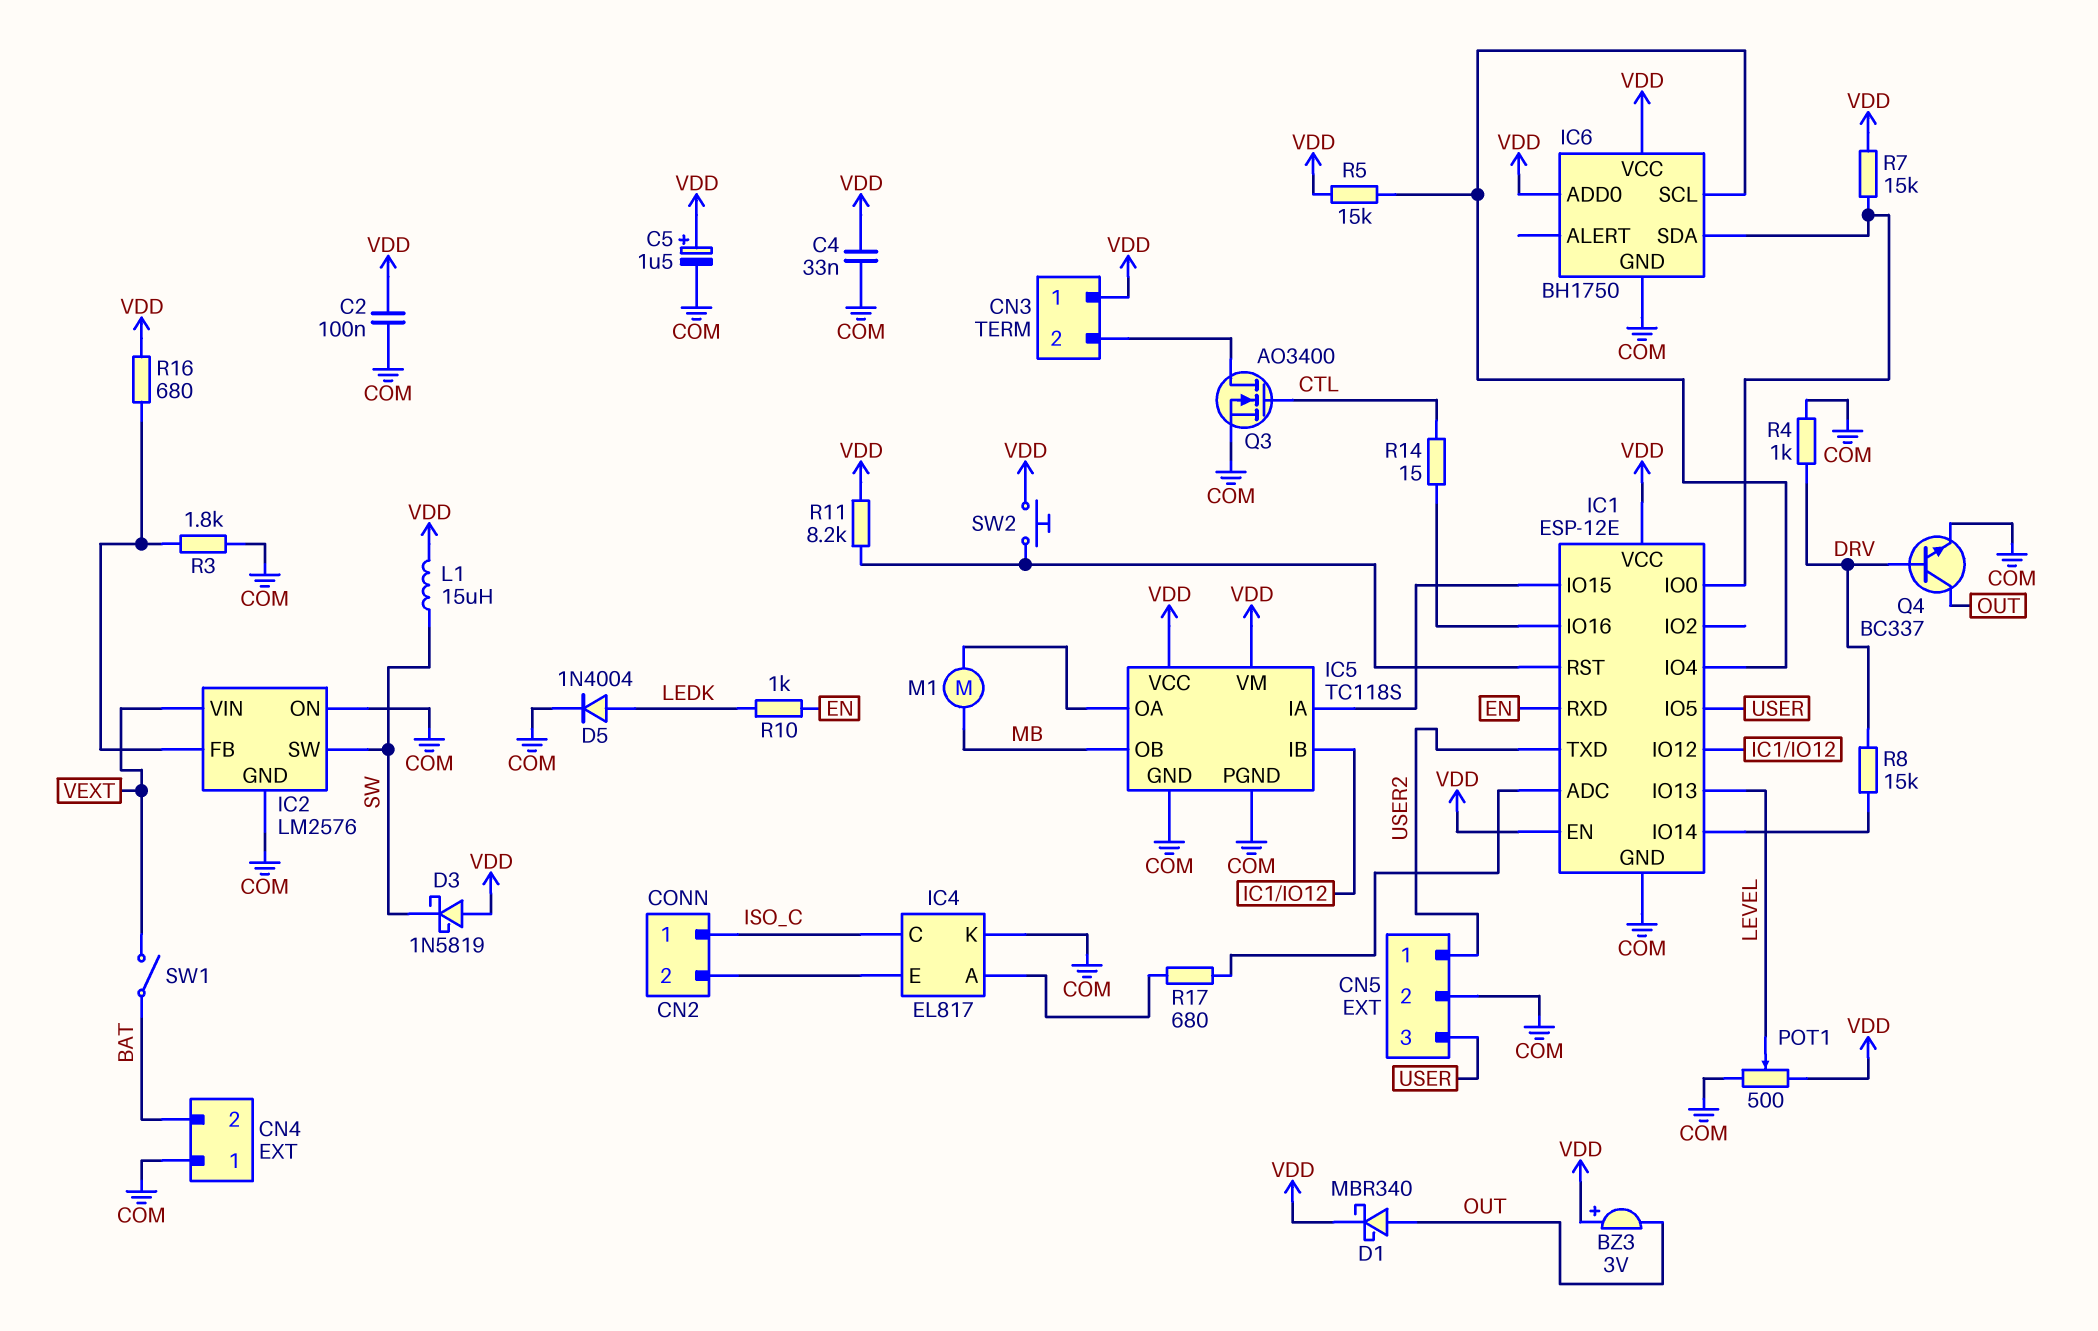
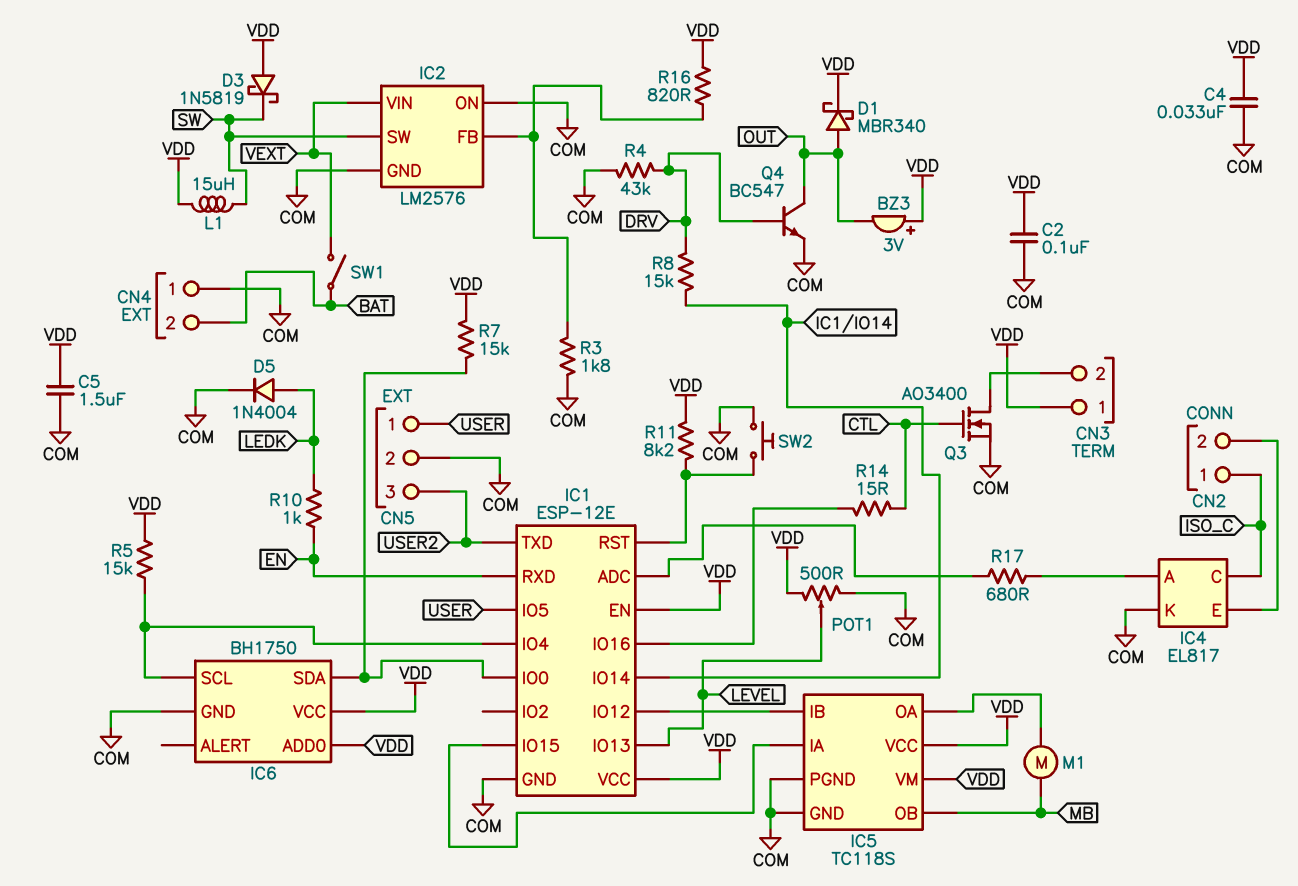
C5: 1.5uF (plus VDD, minus COM) -> 1.5uF (COM, VDD)
CN5 pin 1: USER2 -> USER
CN5 pin 3: USER -> USER2
Q4: NPN BC337 (B DRV, C OUT, E COM) -> NPN BC547 (B DRV, C OUT, E COM)
R4: 1k (COM, DRV) -> 43k (COM, DRV)
R16: 680 (IC2/FB, VDD) -> 820 (IC2/FB, VDD)
SW2: button (IC1/RST, VDD) -> button (COM, IC1/RST)

